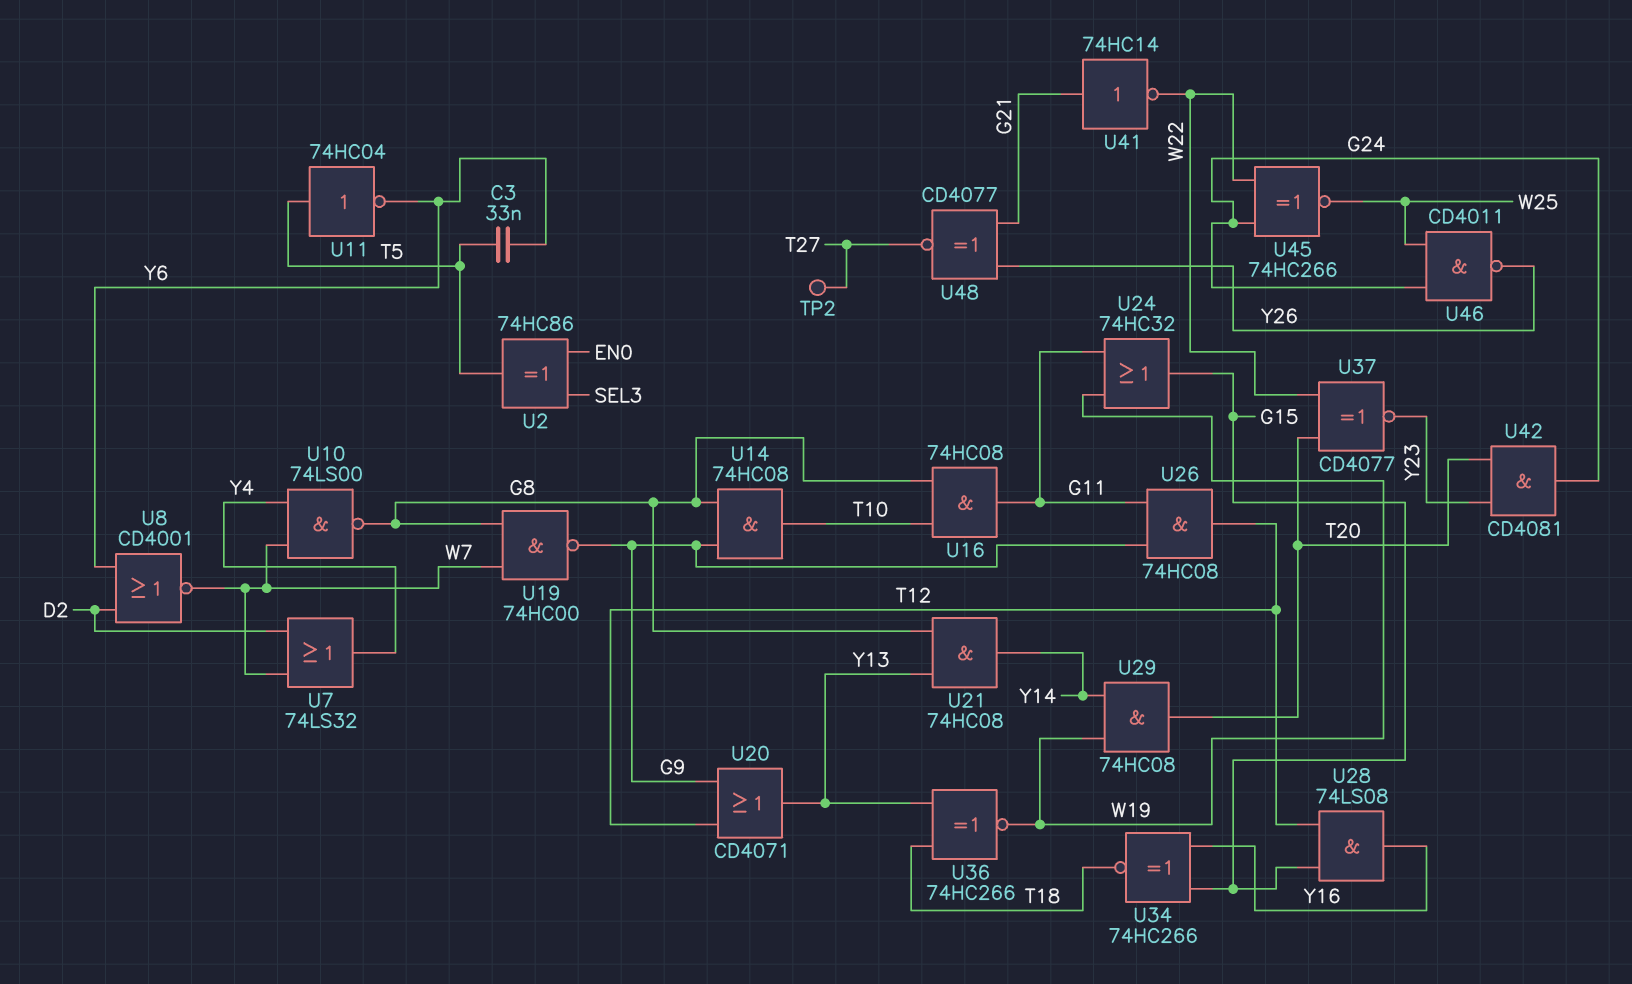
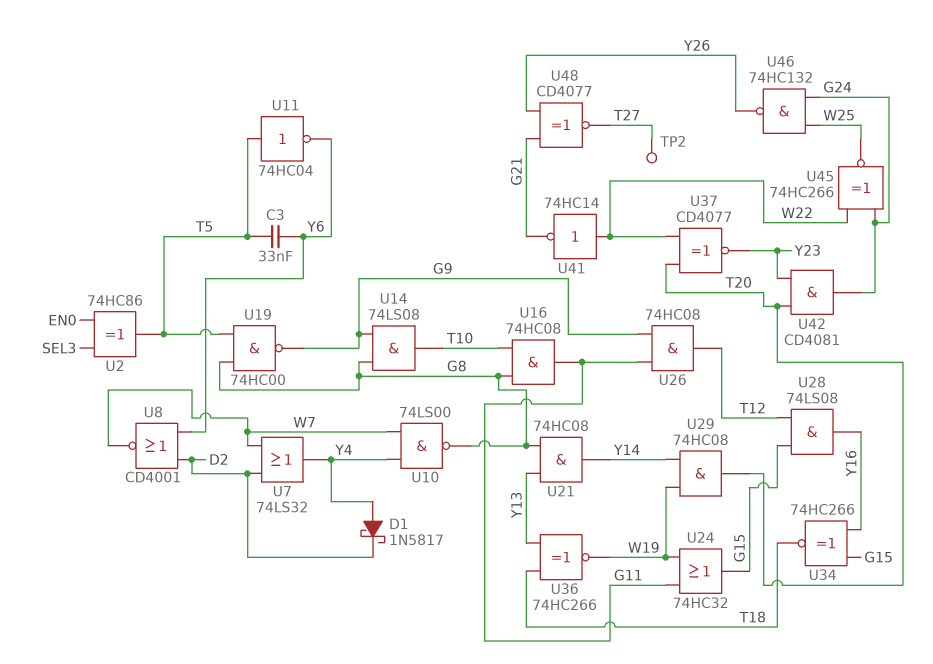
D1: none -> schottky 1N5817 (A Y4, K D2)
U14: AND 74HC08 (in G8, in G9, out T10) -> AND 74LS08 (in G8, in G9, out T10)
U19: NAND 74HC00 (in G8, in W7, out G9) -> NAND 74HC00 (in G8, in T5, out G9)
U20: OR CD4071 (in G9, in T12, out Y13) -> none
U41: NOT 74HC14 (in G21, out W22) -> NOT 74HC14 (in W22, out G21)
U46: NAND CD4011 (in G24, in W25, out Y26) -> NAND 74HC132 (in G24, in W25, out Y26)

